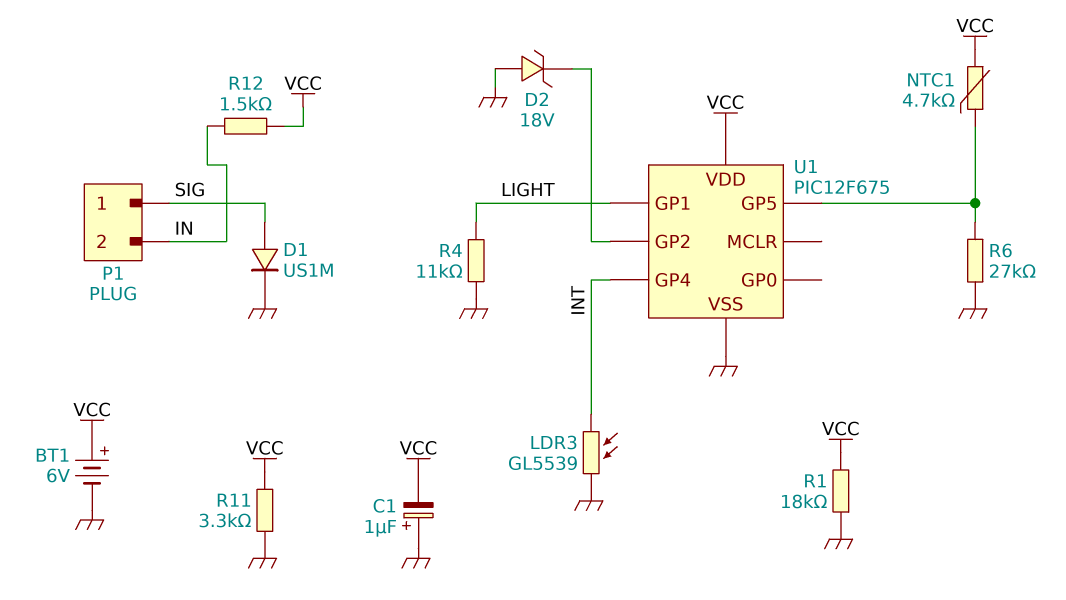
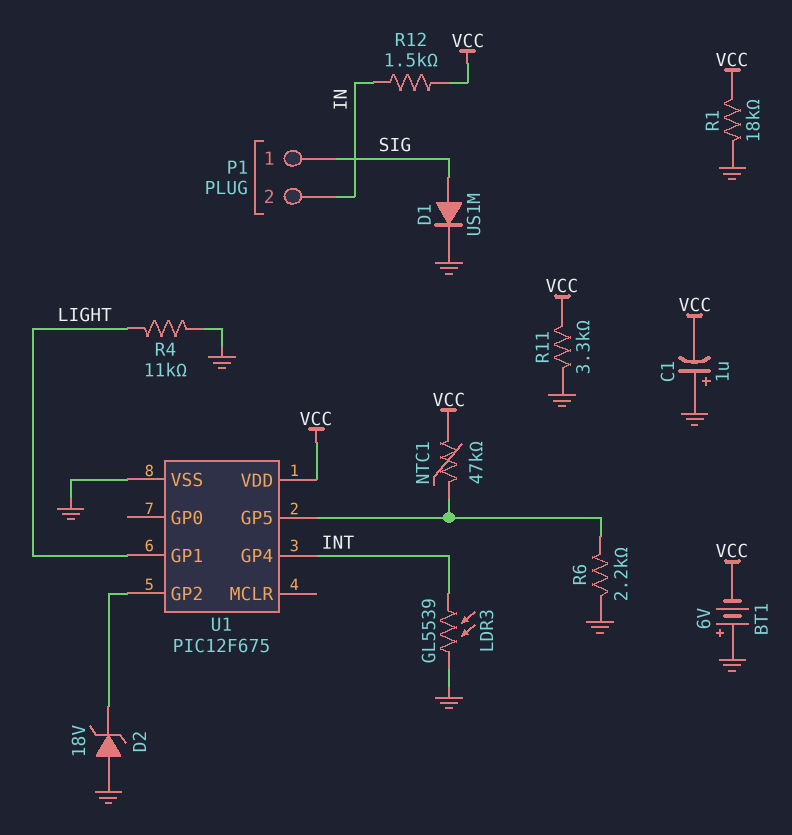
BT1: 6V (plus VCC, minus GND) -> 6V (plus GND, minus VCC)
NTC1: 4.7k (U1/GP5, VCC) -> 47k (U1/GP5, VCC)
R6: 27k (GND, U1/GP5) -> 2.2k (GND, U1/GP5)

